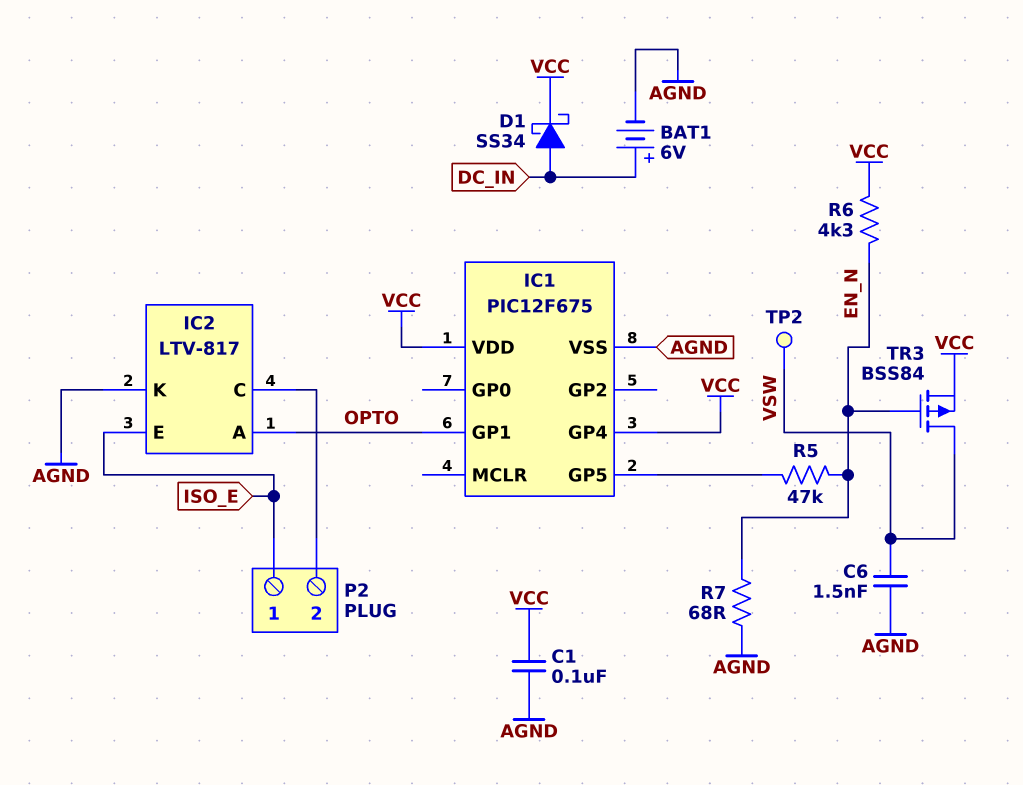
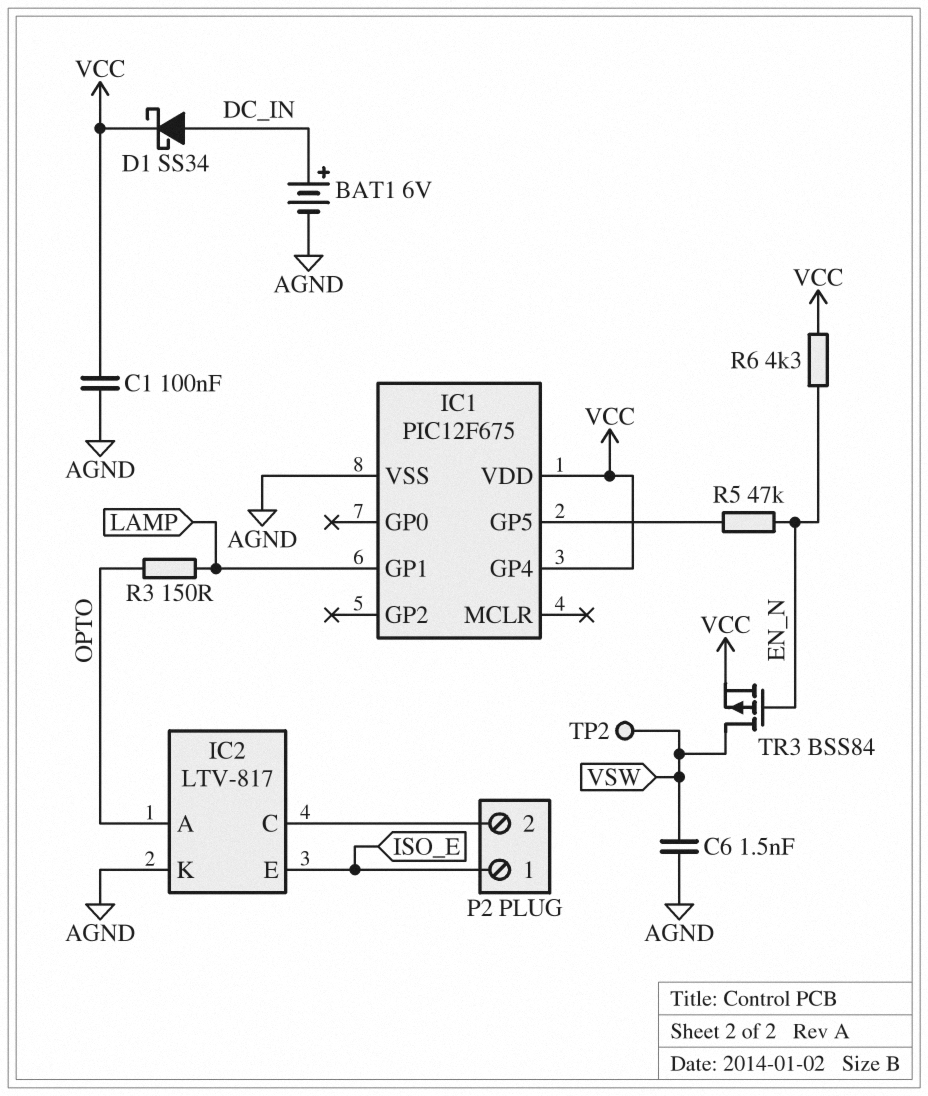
IC1 pin GP1: OPTO -> LAMP
R3: none -> 150 (LAMP, OPTO)
R7: 68 (AGND, EN_N) -> none

